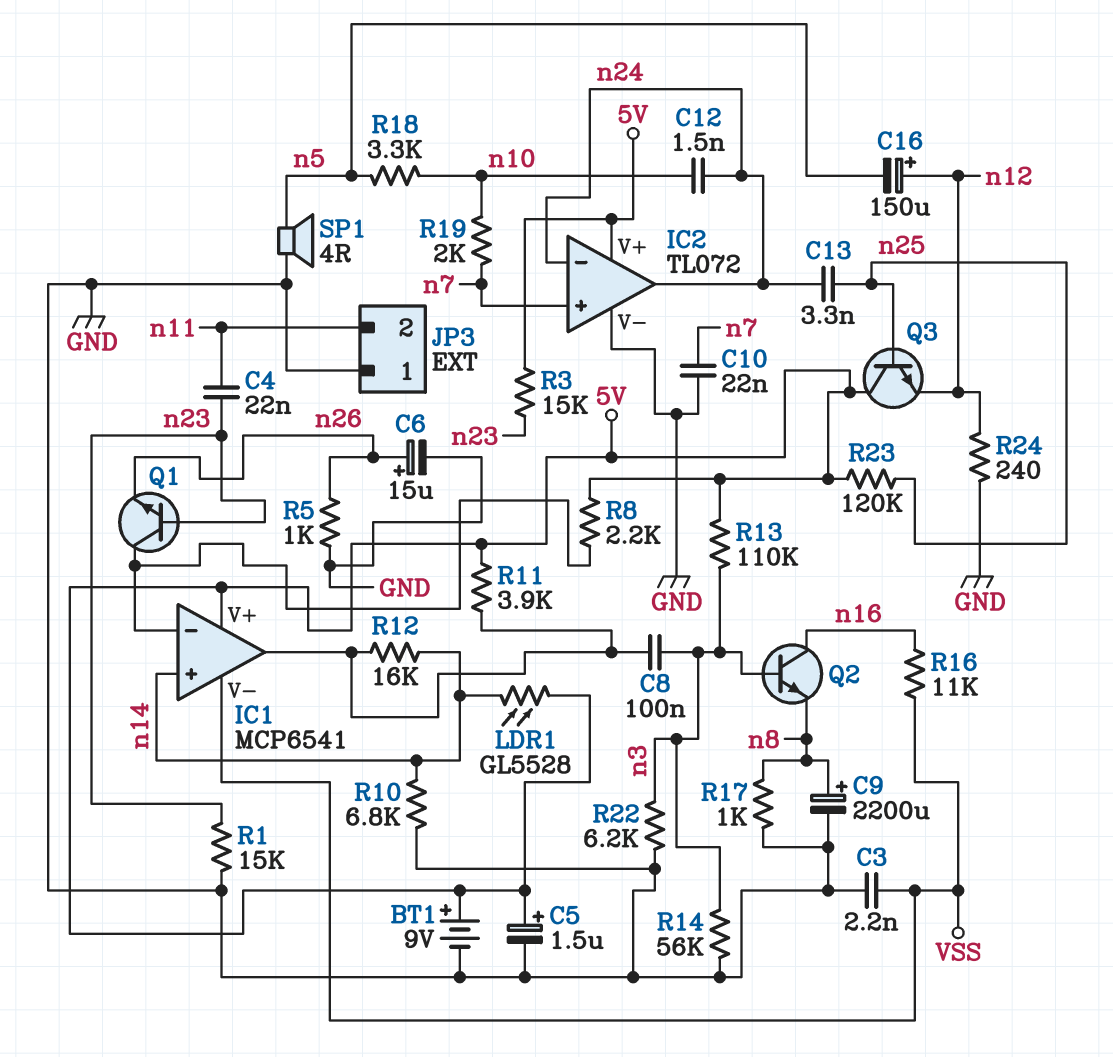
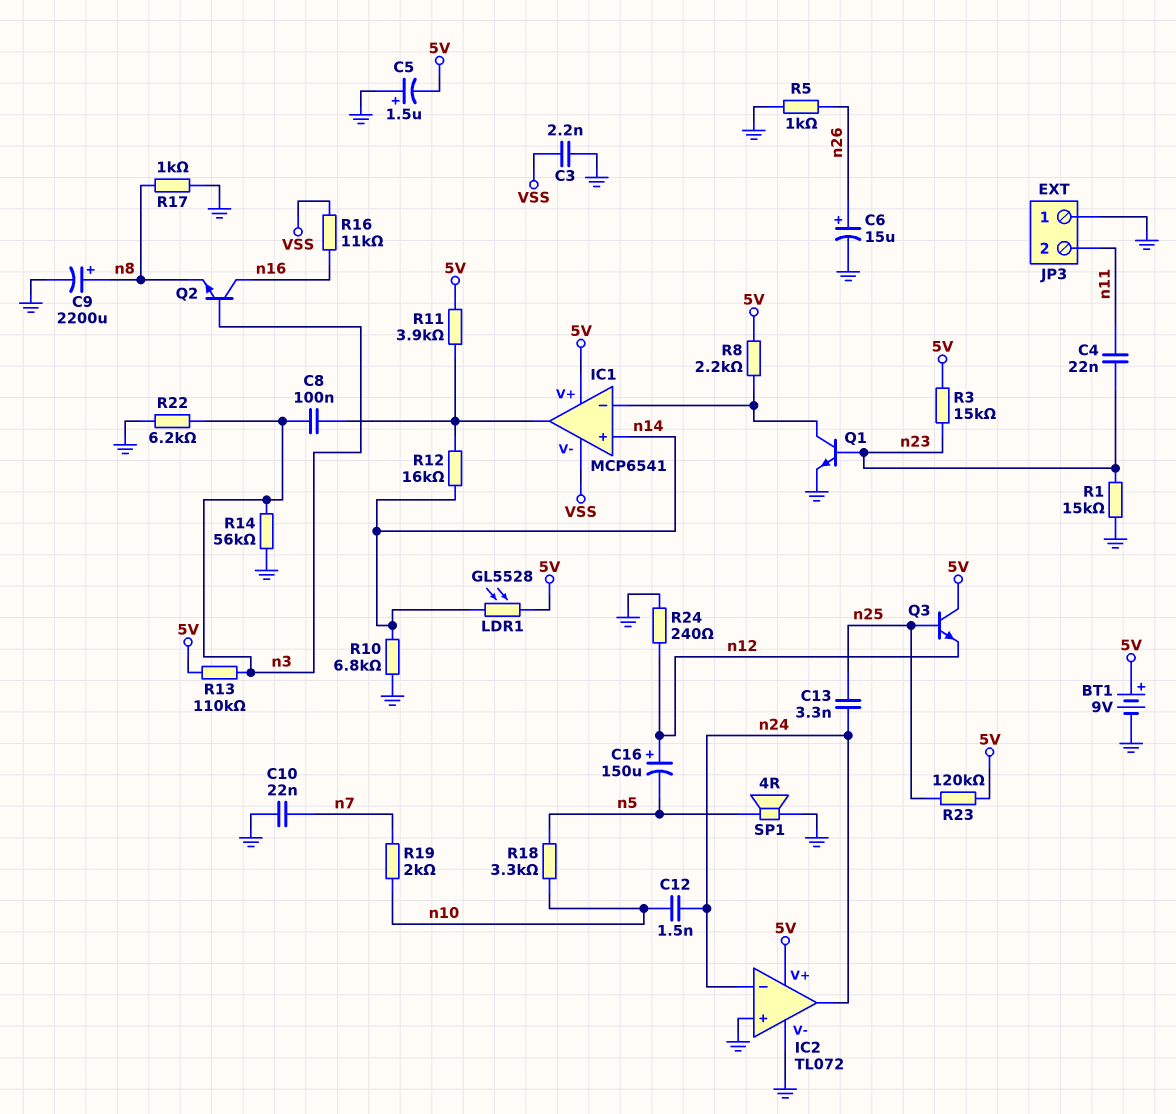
C5: 1.5uF (plus 5V, minus GND) -> 1.5uF (plus GND, minus 5V)
IC2 pin in+: n7 -> GND
Q1: NPN (B n23, C IC1/in-, E n26) -> NPN (B n23, C IC1/in-, E GND)

